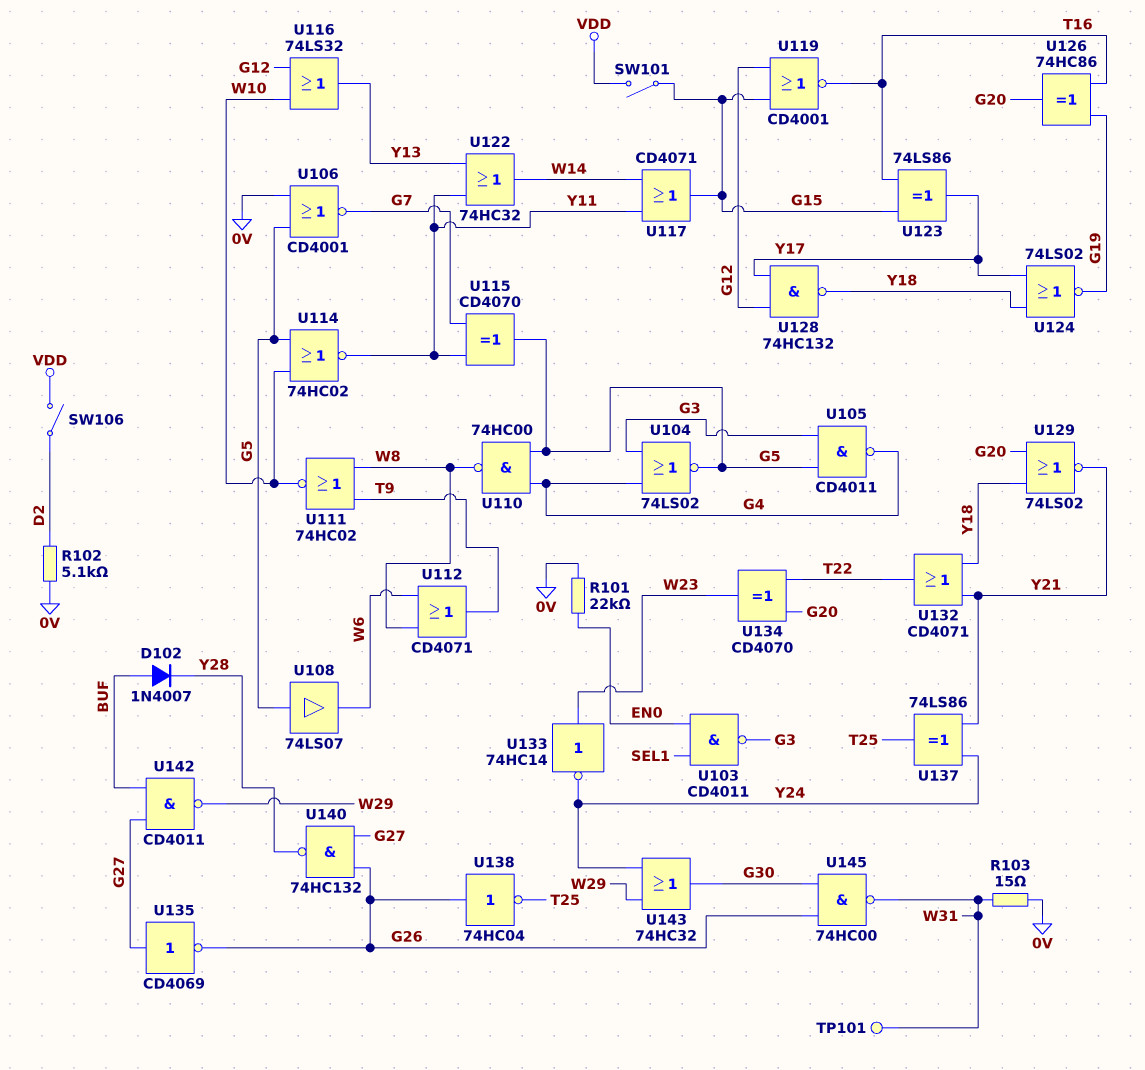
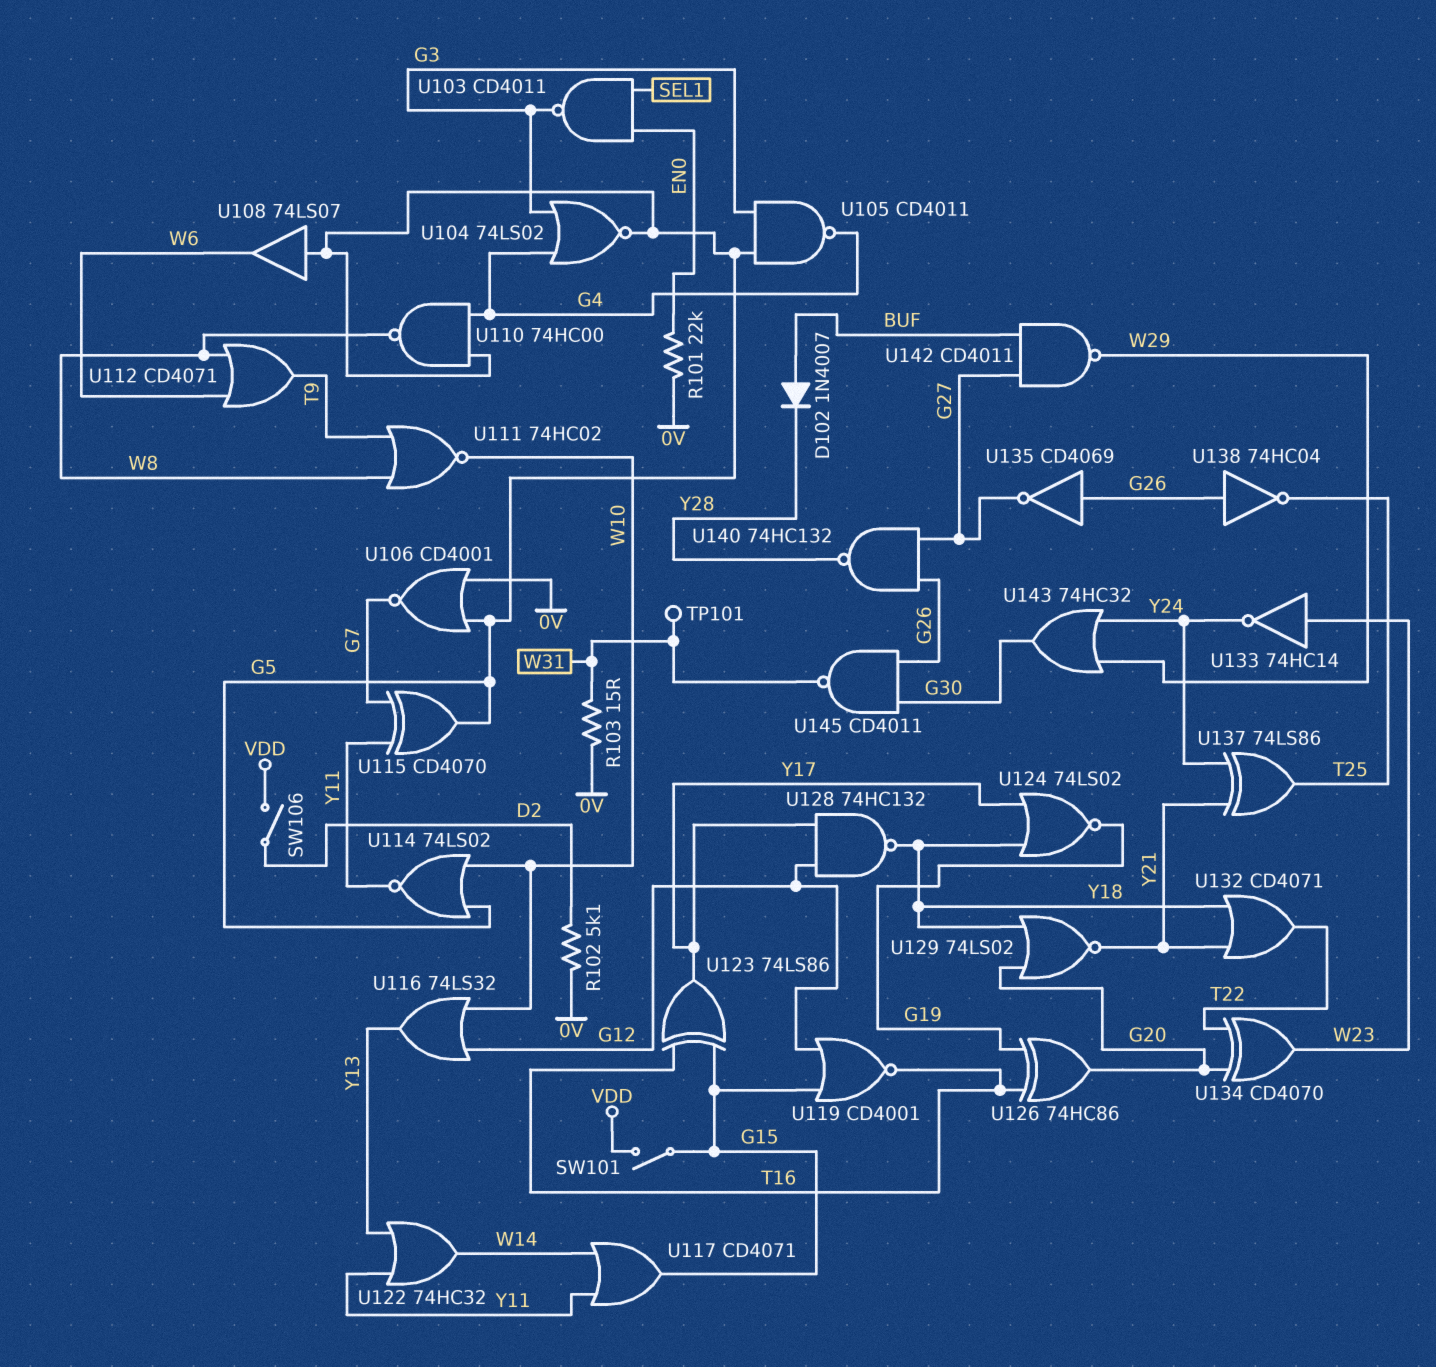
U114: NOR 74HC02 (in G5, in W10, out Y11) -> NOR 74LS02 (in G5, in W10, out Y11)
U135: NOT CD4069 (in G27, out G26) -> NOT CD4069 (in G26, out G27)
U145: NAND 74HC00 (in G26, in G30, out W31) -> NAND CD4011 (in G26, in G30, out W31)

